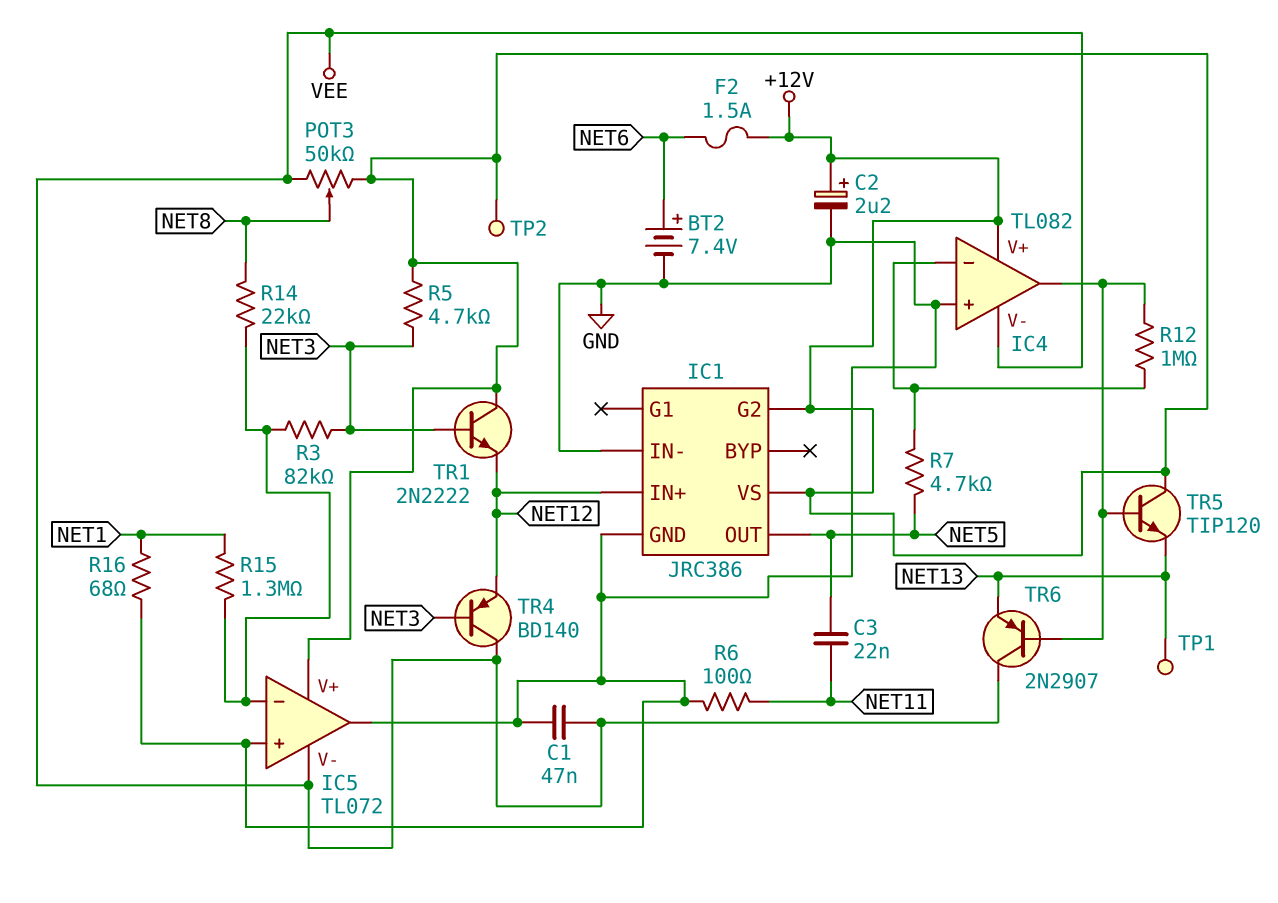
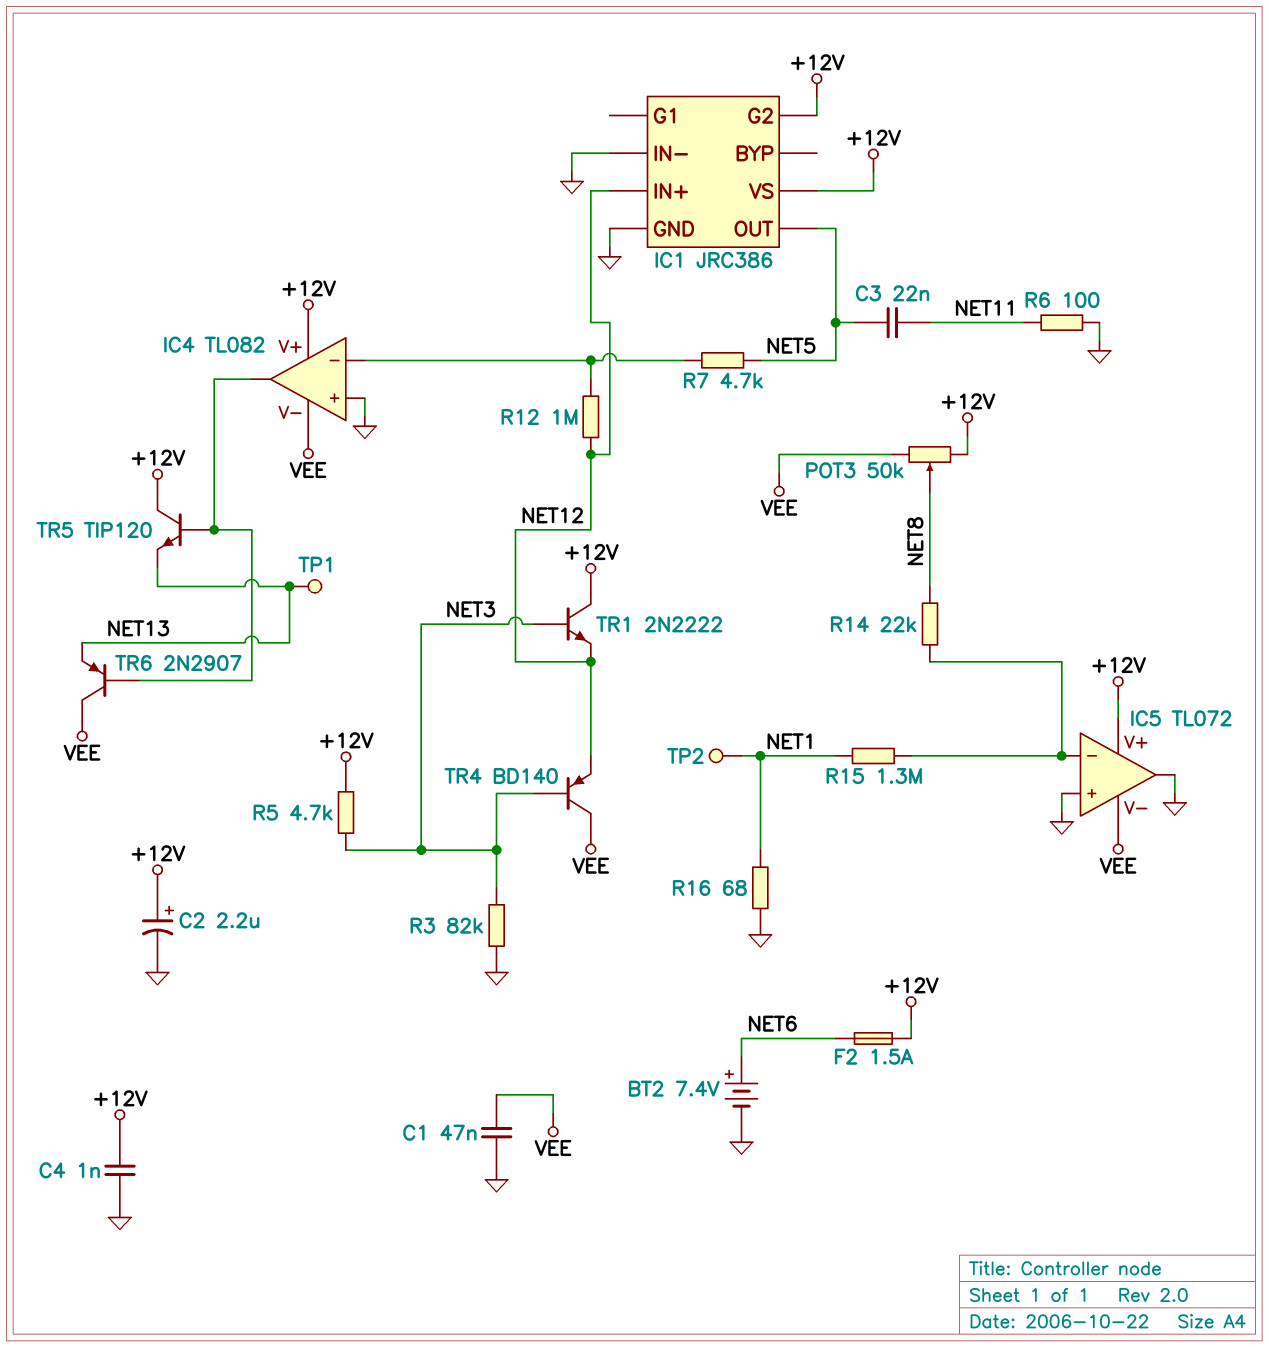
C4: none -> 1nF (+12V, GND)
R3: 82k (IC5/in-, NET3) -> 82k (GND, NET3)
R12: 1M (IC4/in-, IC4/out) -> 1M (IC4/in-, NET12)
TP2: test point (+12V) -> test point (NET1)

